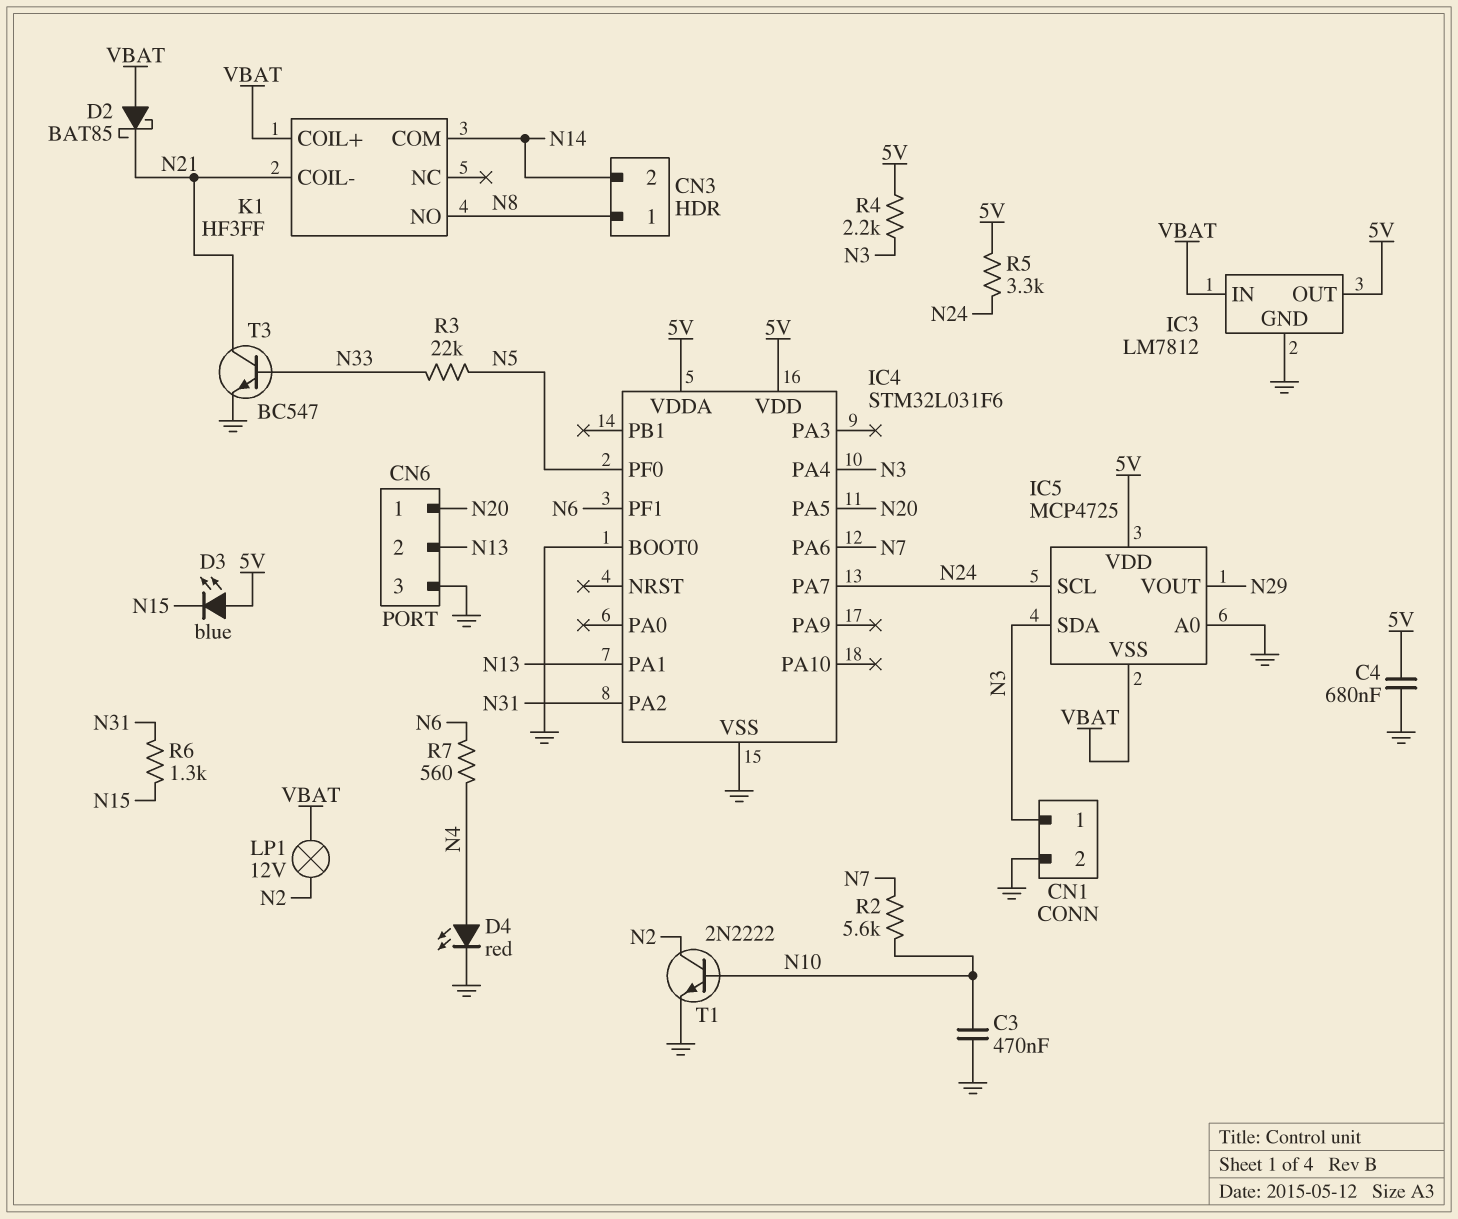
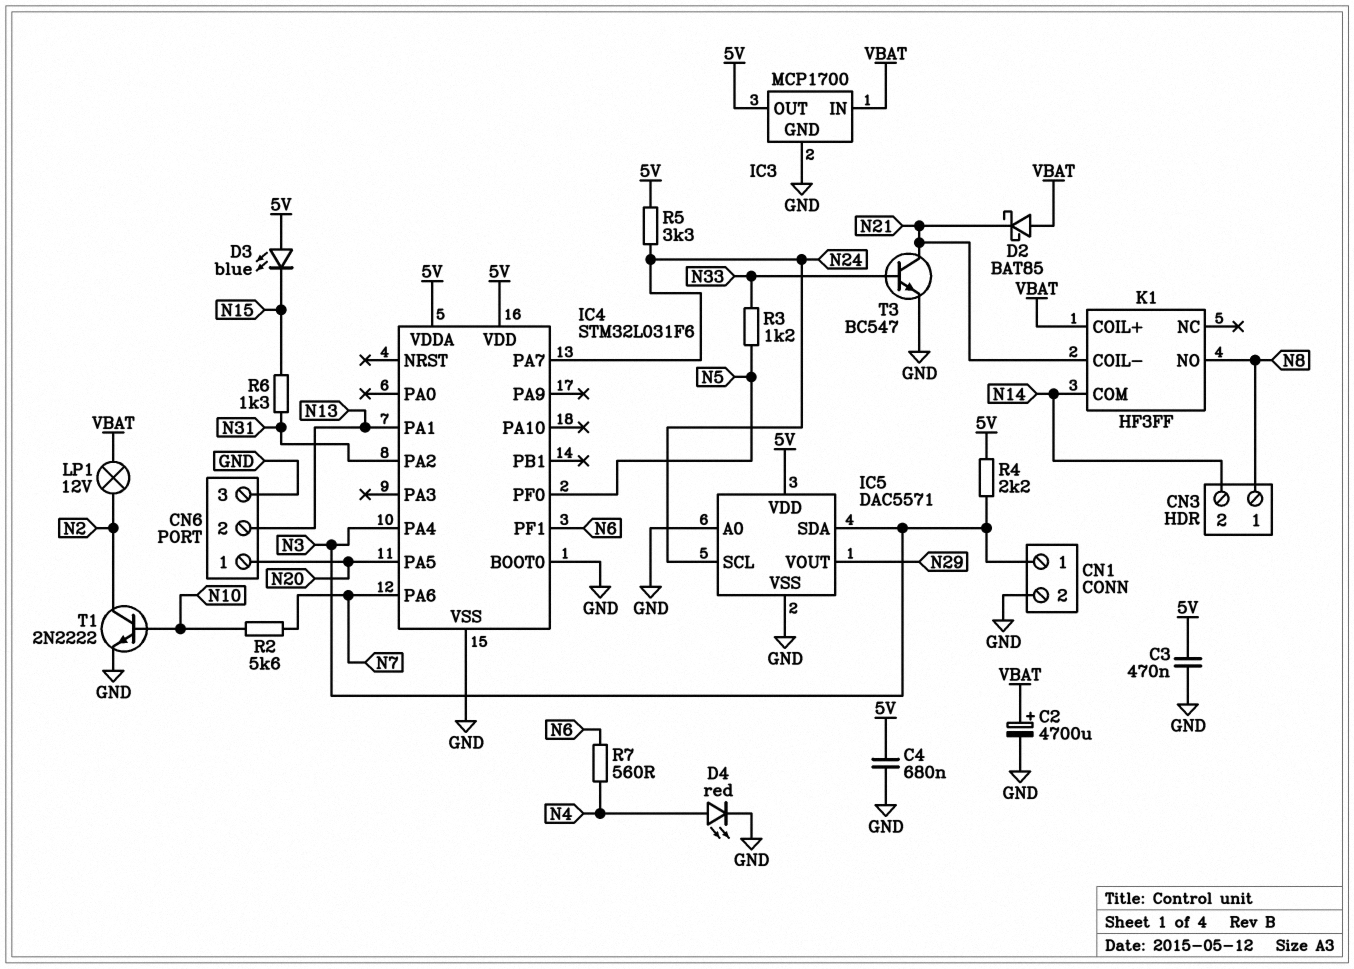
C2: none -> 4700uF (plus VBAT, minus GND)
C3: 470nF (GND, N10) -> 470nF (5V, GND)
IC3: LM7812 -> MCP1700
IC5: MCP4725 -> DAC5571
IC5 pin VSS: VBAT -> GND
R3: 22k (N5, N33) -> 1.2k (N5, N33)

